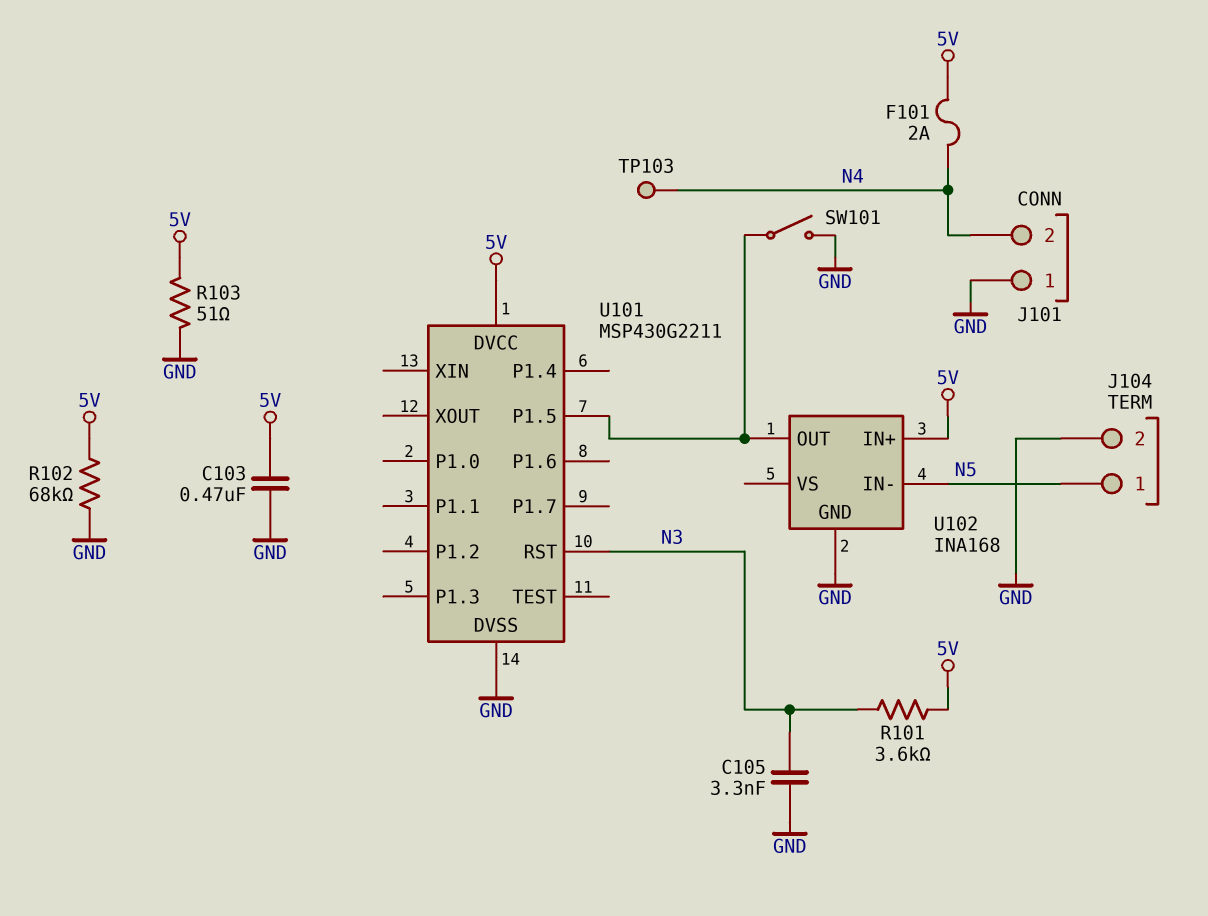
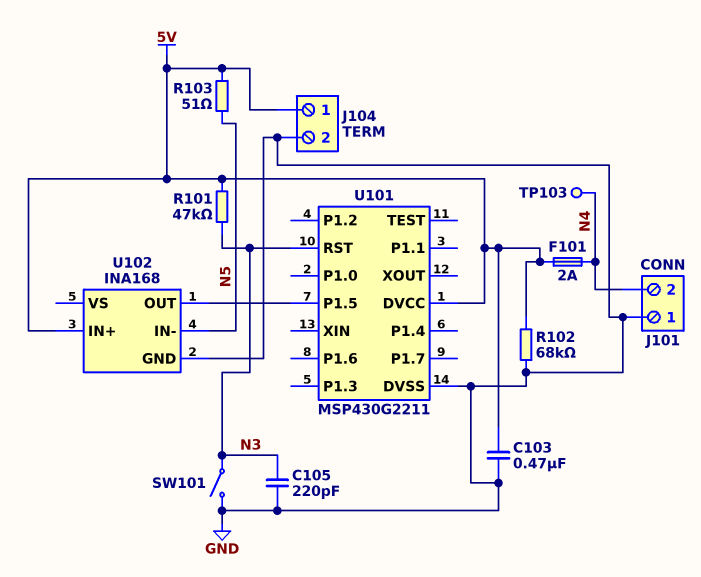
C105: 3.3nF (GND, N3) -> 220pF (GND, N3)
J104 pin 1: N5 -> 5V
R101: 3.6k (5V, N3) -> 47k (5V, N3)
R103: 51 (5V, GND) -> 51 (5V, N5)
SW101: switch (GND, U101/P1.5) -> switch (GND, N3)

